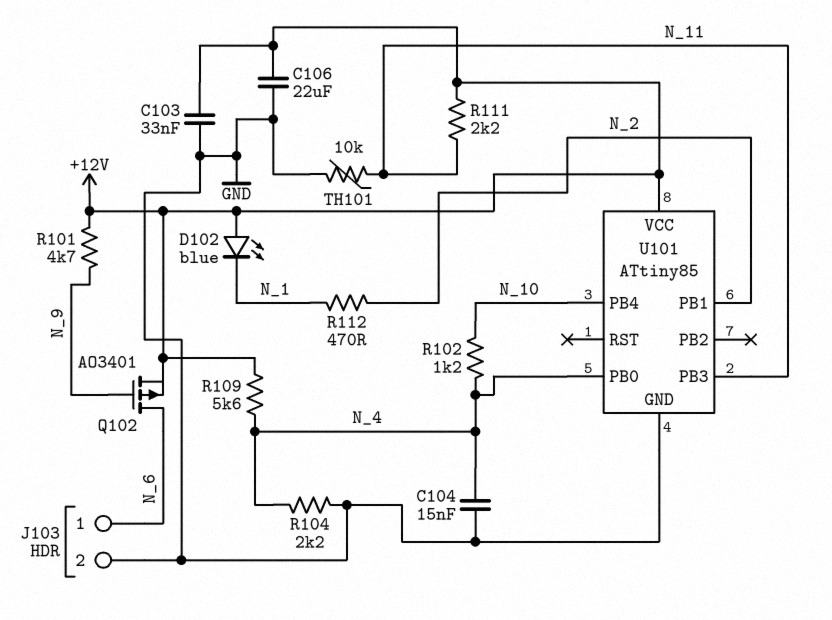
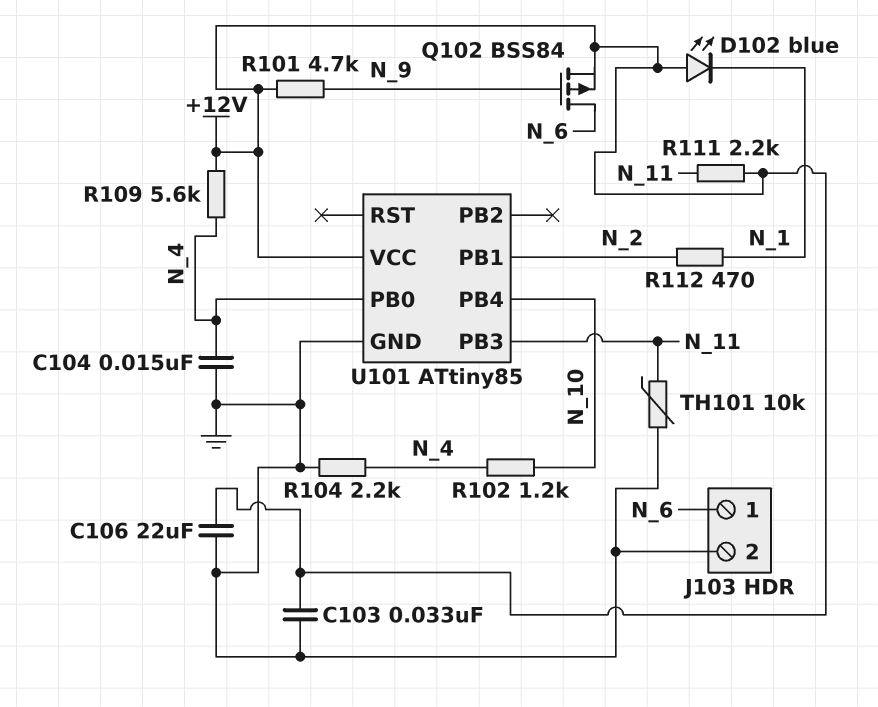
Q102: PMOS AO3401 (G N_9, D N_6, S +12V) -> PMOS BSS84 (G N_9, D N_6, S +12V)

